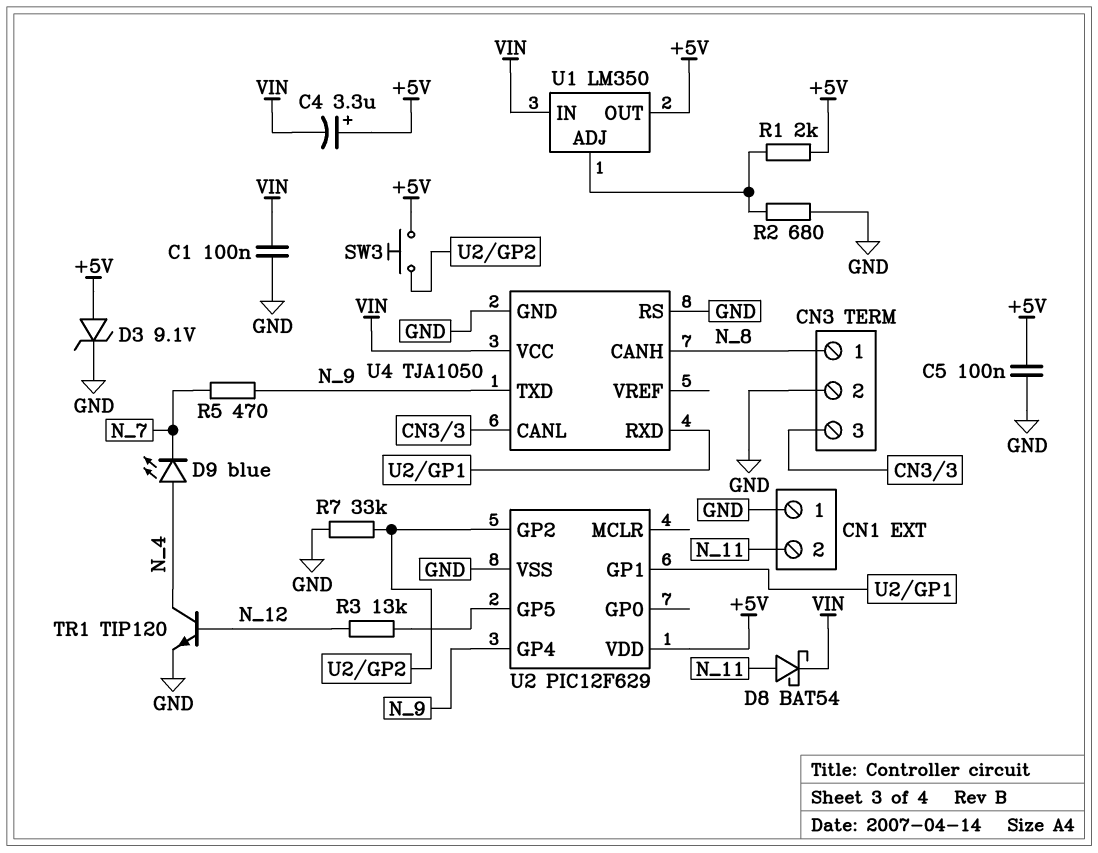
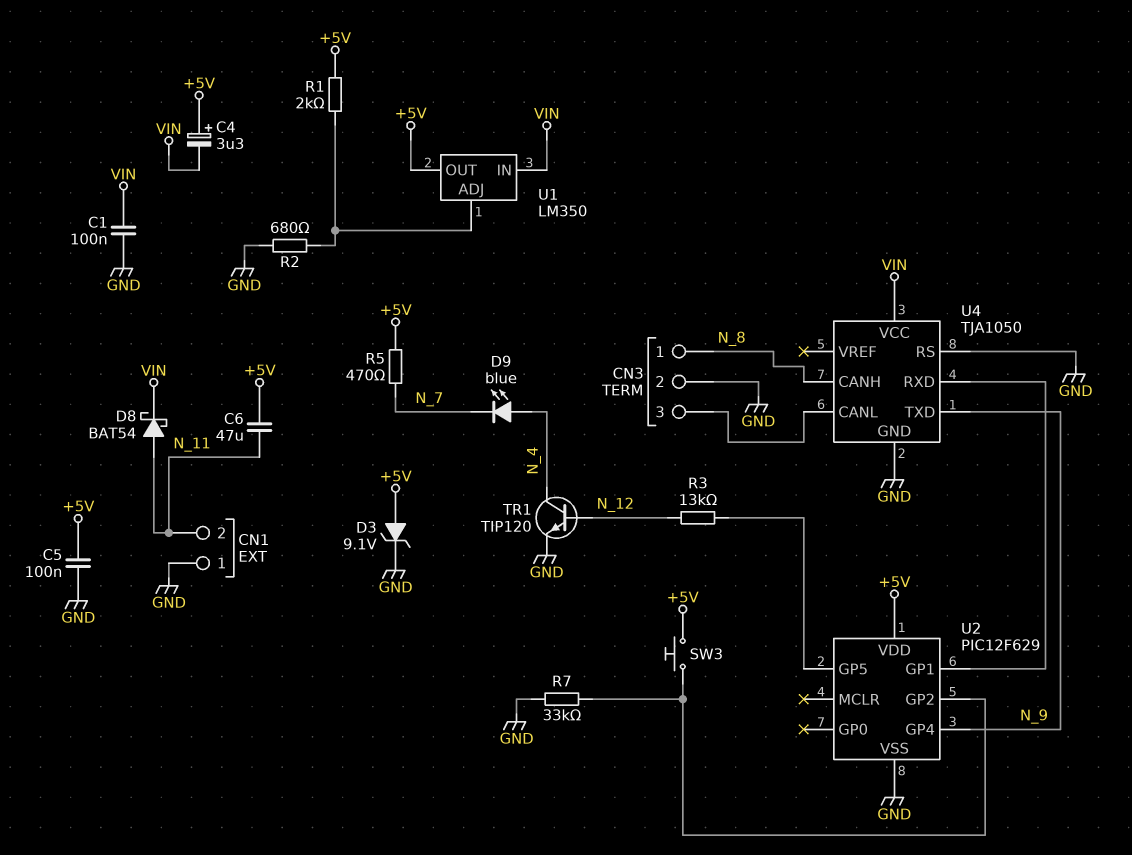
C6: none -> 47uF (+5V, N_11)
R5: 470 (N_7, N_9) -> 470 (+5V, N_7)

